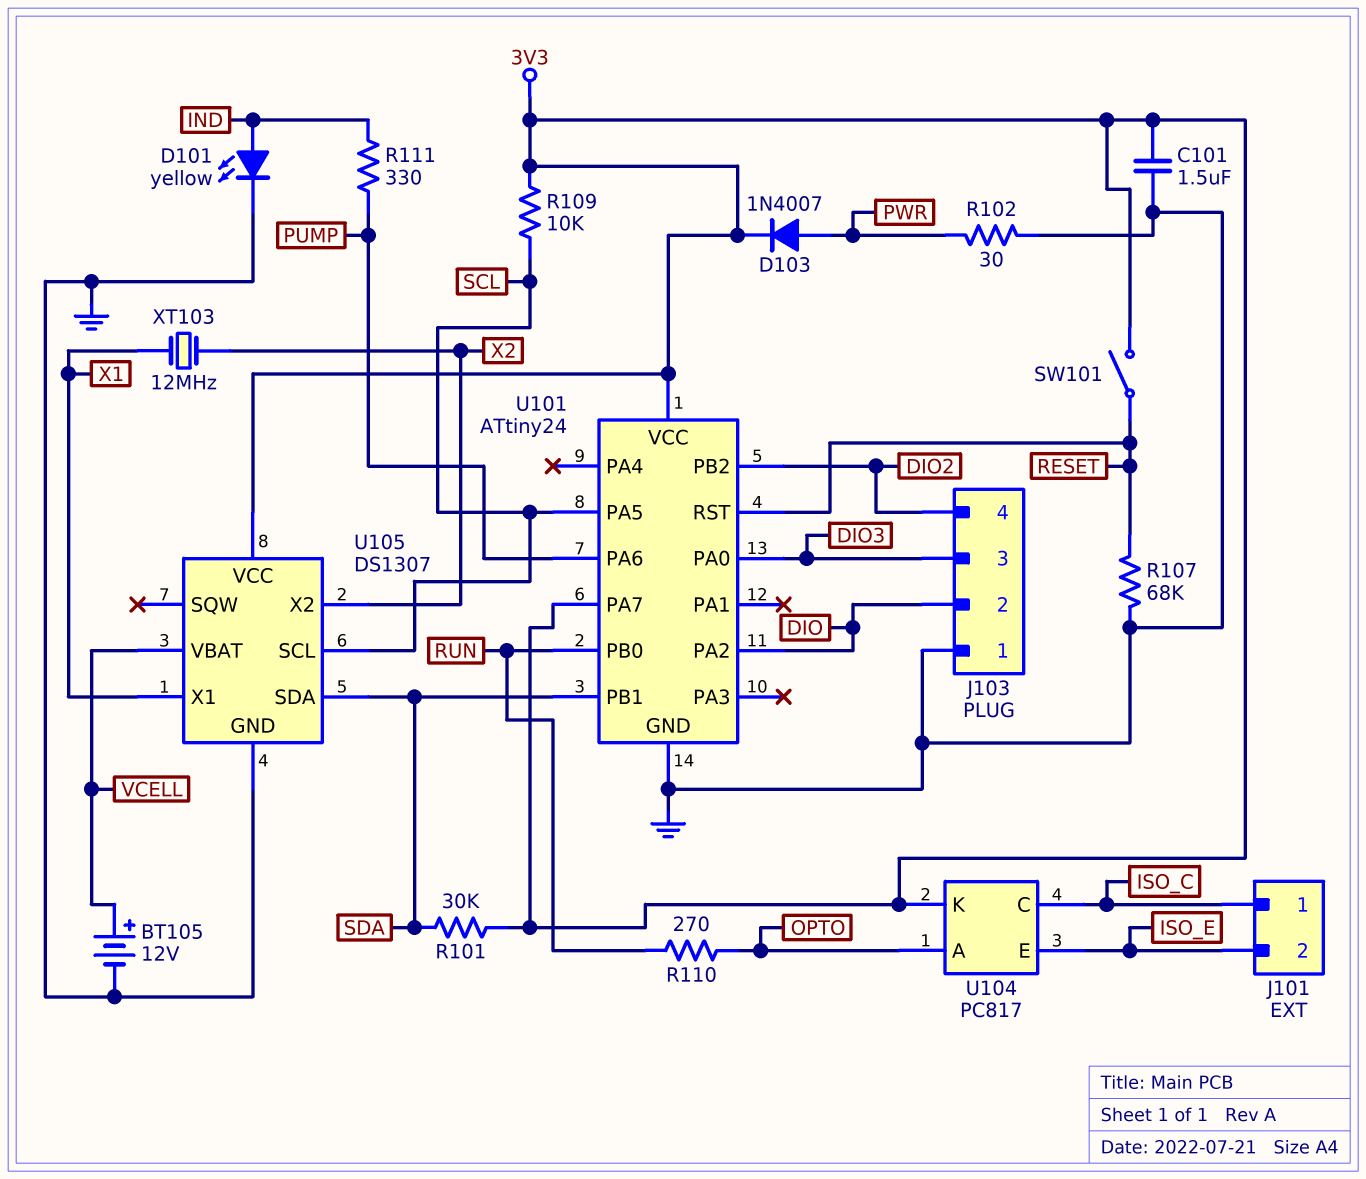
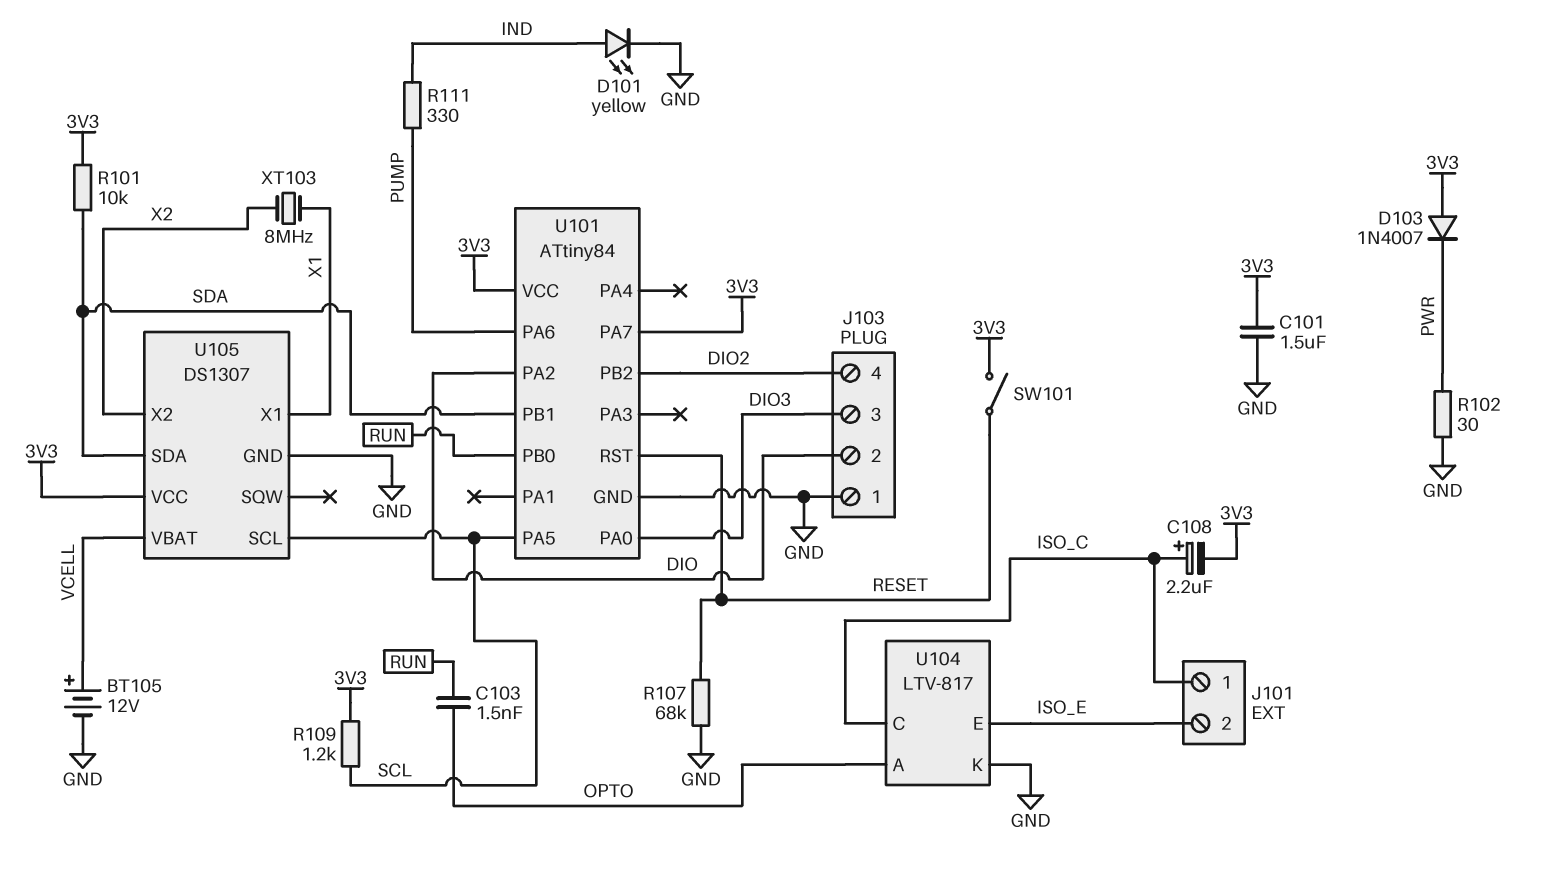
C103: none -> 1.5nF (OPTO, RUN)
C108: none -> 2.2uF (plus ISO_C, minus 3V3)
D103: diode 1N4007 (A PWR, K 3V3) -> diode 1N4007 (A 3V3, K PWR)
R101: 30k (3V3, SDA) -> 10k (3V3, SDA)
R109: 10k (3V3, SCL) -> 1.2k (3V3, SCL)
R110: 270 (OPTO, RUN) -> none
U101: ATtiny24 -> ATtiny84
U104: PC817 -> LTV-817
U104 pin K: 3V3 -> GND
XT103: 12MHz (X1, X2) -> 8MHz (X1, X2)

